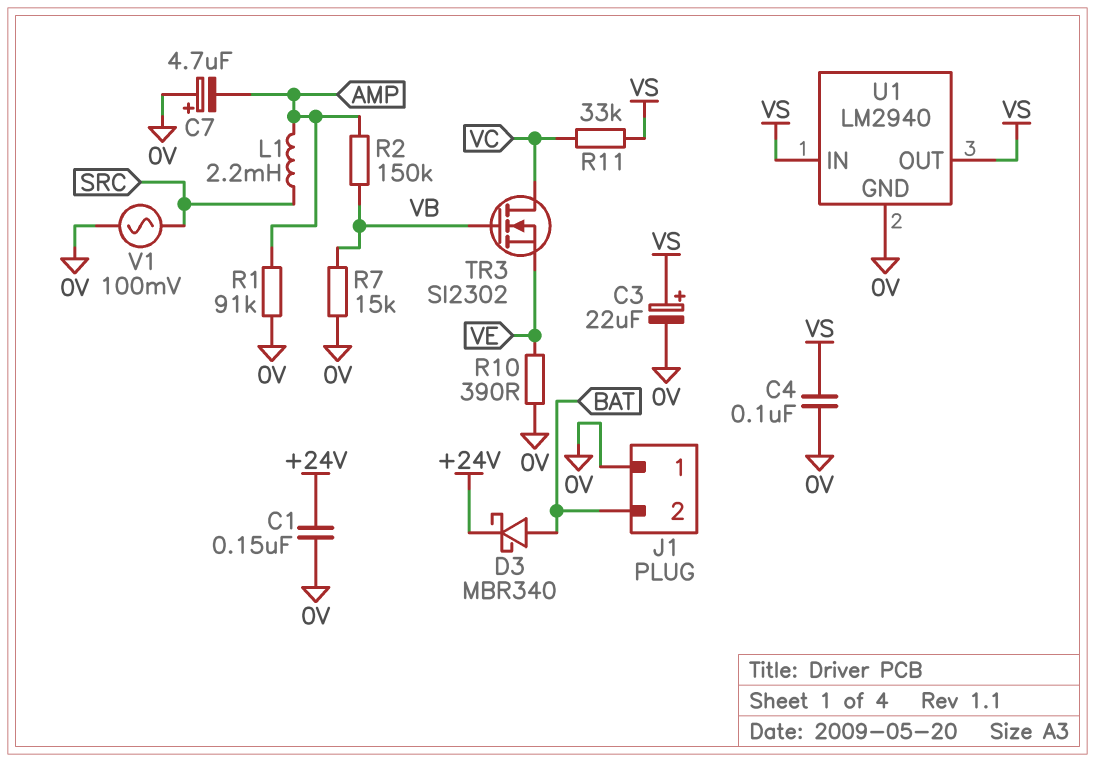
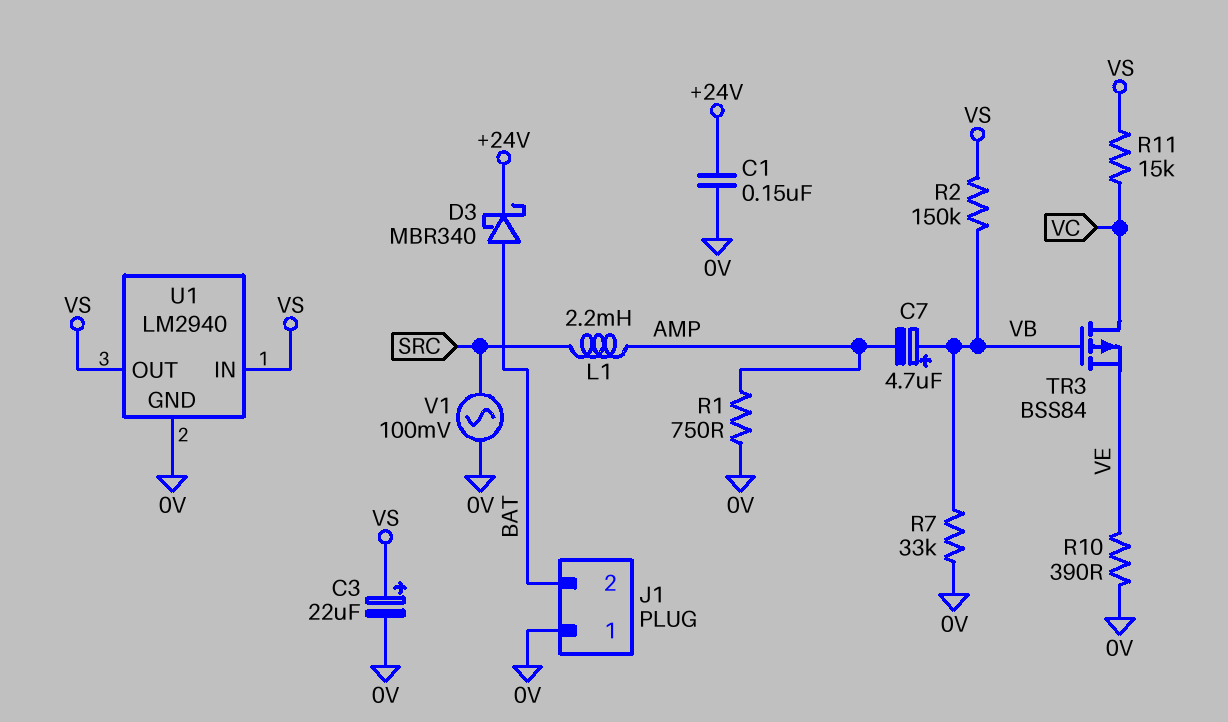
C4: 100nF (0V, VS) -> none
C7: 4.7uF (plus 0V, minus AMP) -> 4.7uF (plus VB, minus AMP)
R1: 91k (0V, AMP) -> 750 (0V, AMP)
R2: 150k (AMP, VB) -> 150k (VB, VS)
R7: 15k (0V, VB) -> 33k (0V, VB)
R11: 33k (VC, VS) -> 15k (VC, VS)
TR3: NMOS SI2302 (G VB, D VC, S VE) -> PMOS BSS84 (G VB, D VC, S VE)

